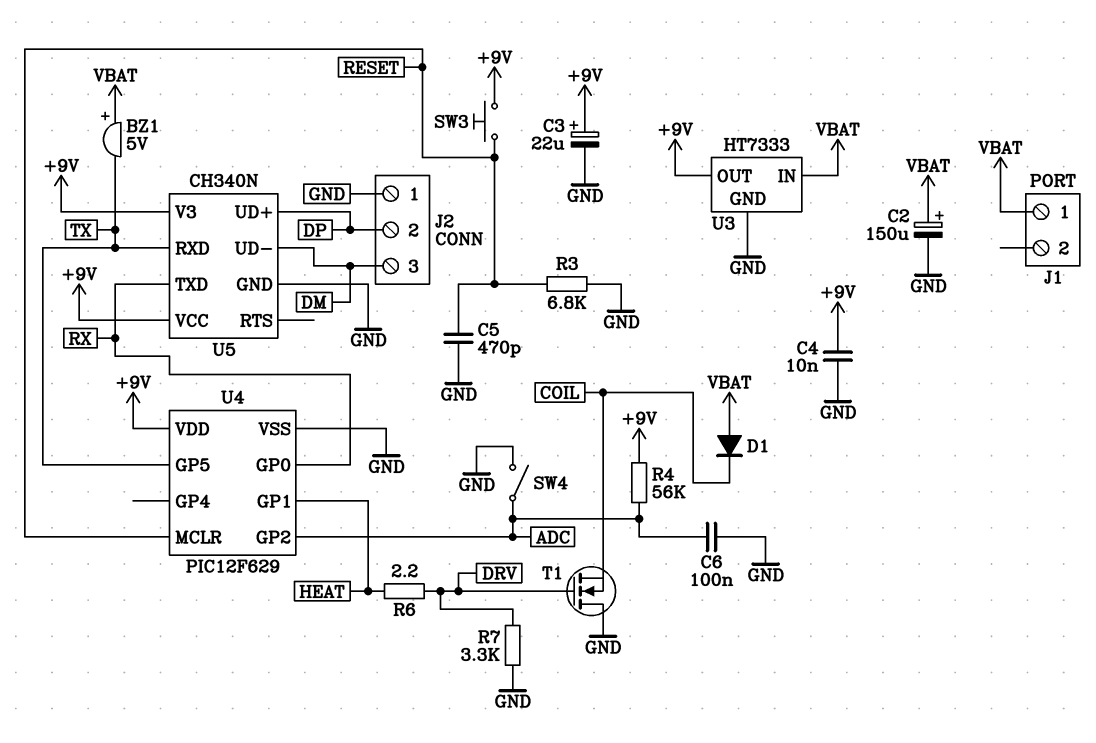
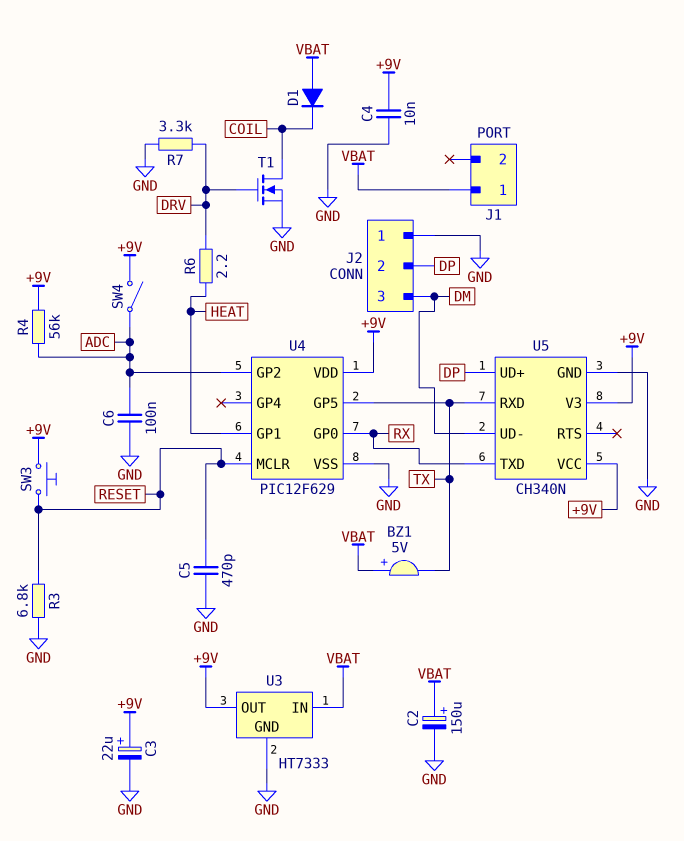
SW4: switch (ADC, GND) -> switch (+9V, ADC)
T1: NMOS (G DRV, D GND, S COIL) -> NMOS (G DRV, D COIL, S GND)

